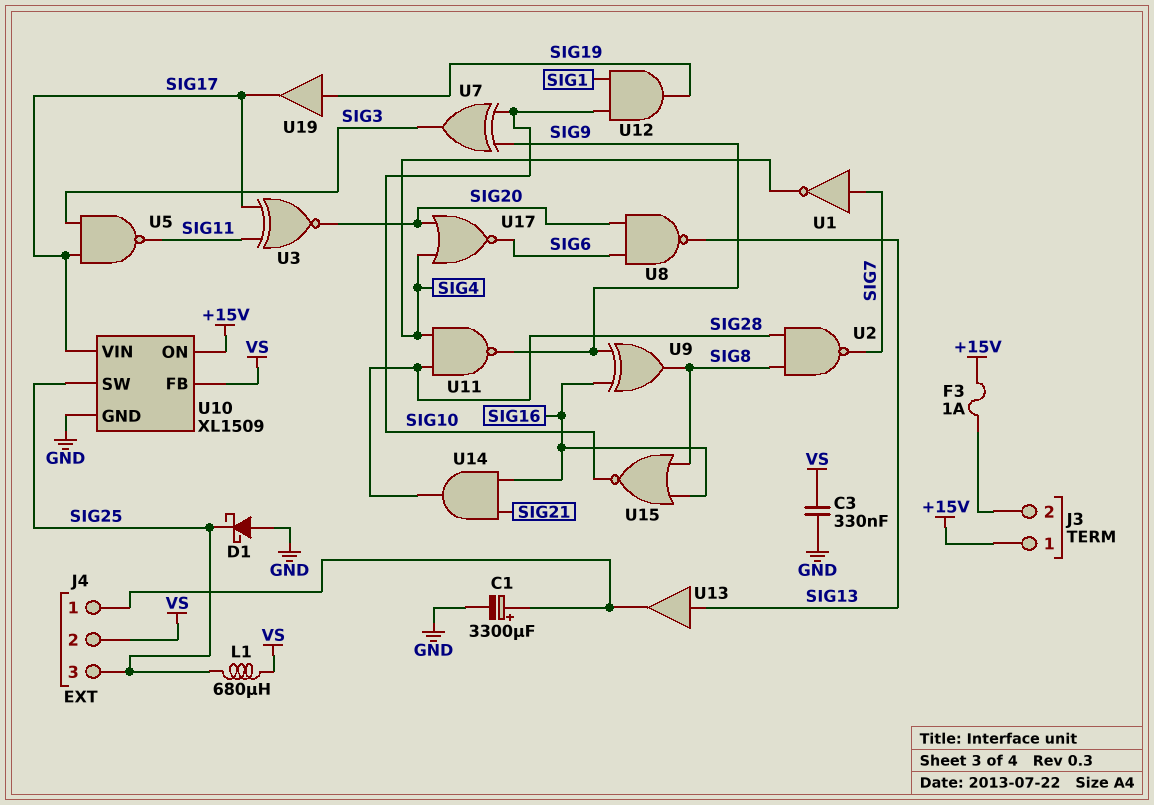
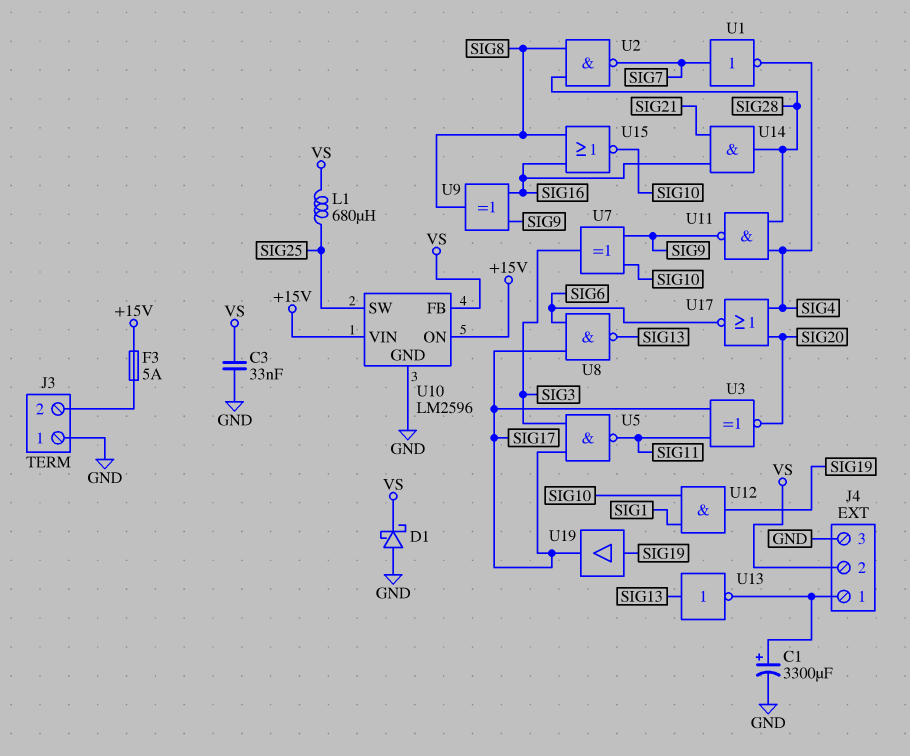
C3: 330nF (GND, VS) -> 33nF (GND, VS)
D1: schottky (A GND, K SIG25) -> schottky (A GND, K VS)
F3: 1A (+15V, J3/2) -> 5A (+15V, J3/2)
J3 pin 1: +15V -> GND
J4 pin 3: SIG25 -> GND
U8: NAND (in SIG6, in SIG20, out SIG13) -> NAND (in SIG6, in SIG17, out SIG13)
U10: XL1509 -> LM2596
U10 pin VIN: SIG17 -> +15V
U13: buffer (in SIG13, out J4/1) -> NOT (in SIG13, out J4/1)

